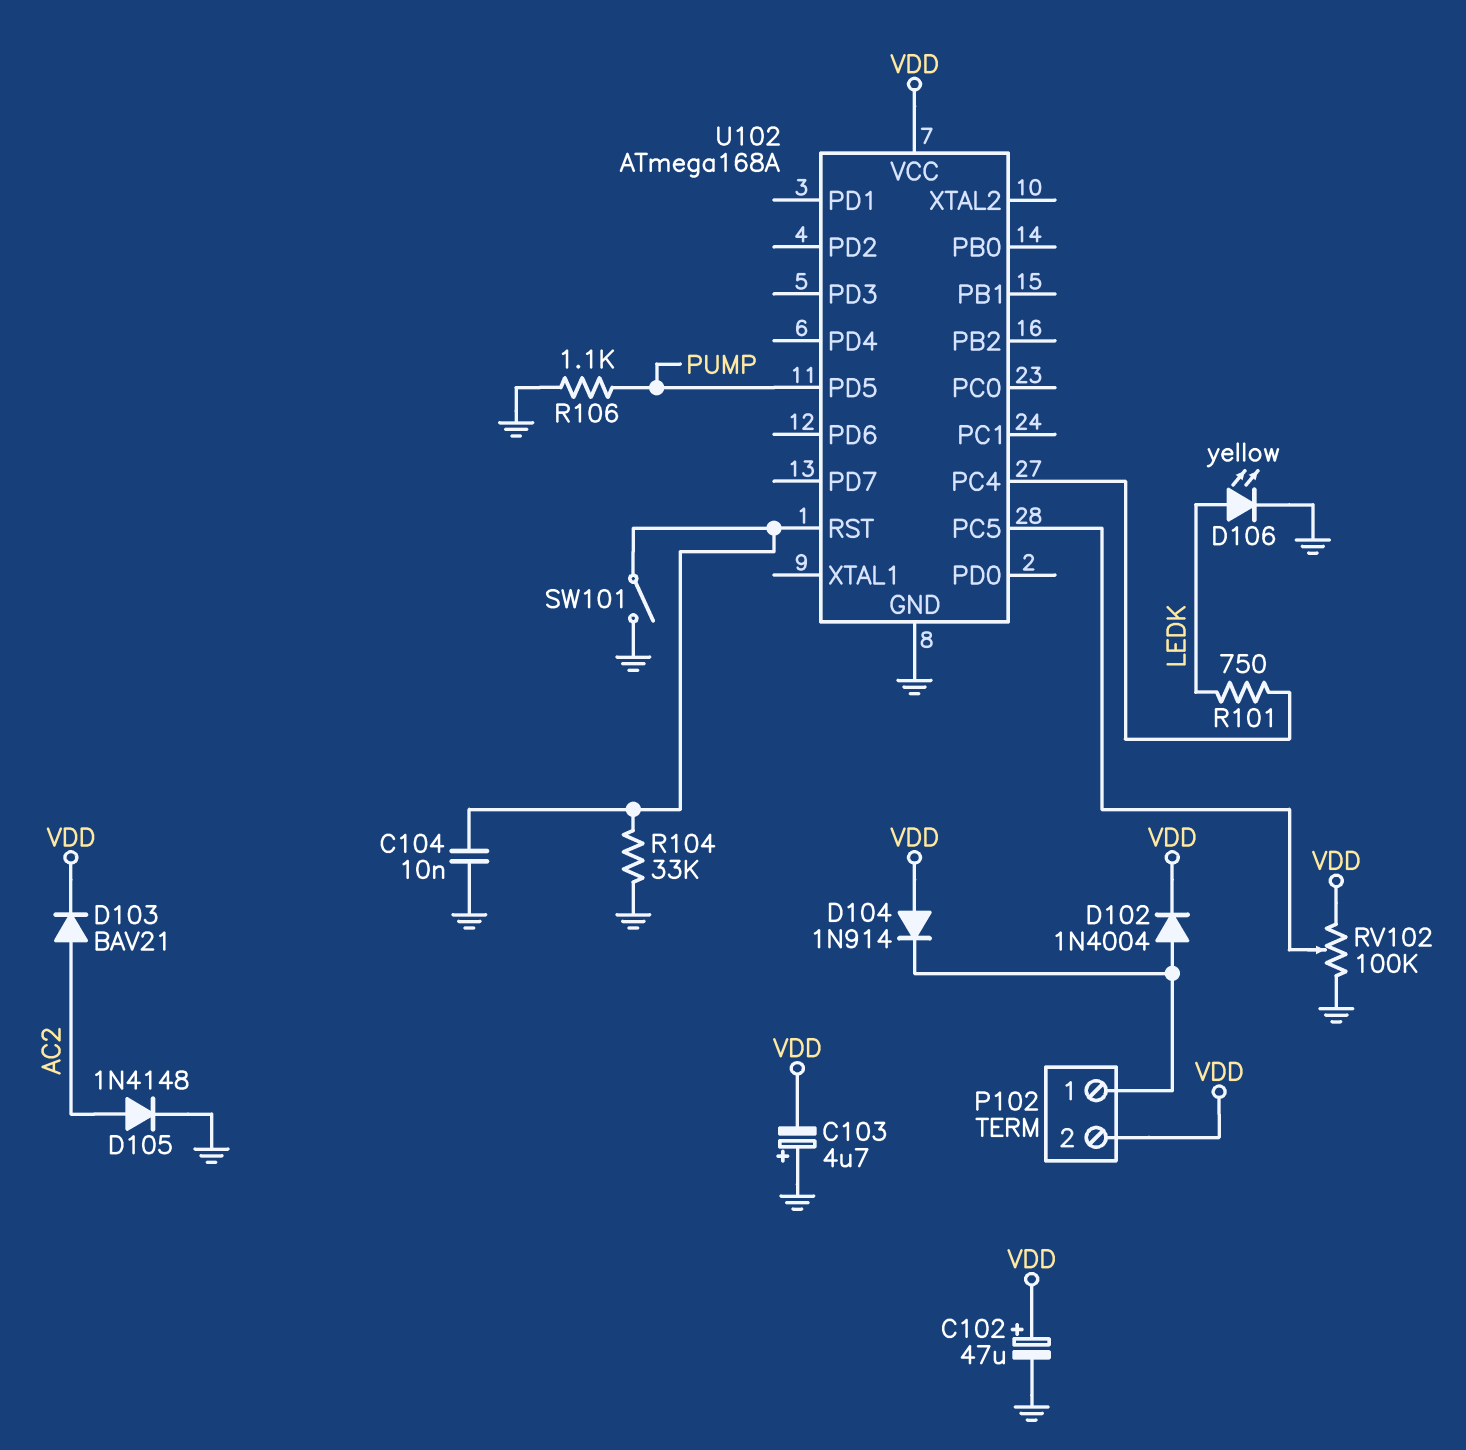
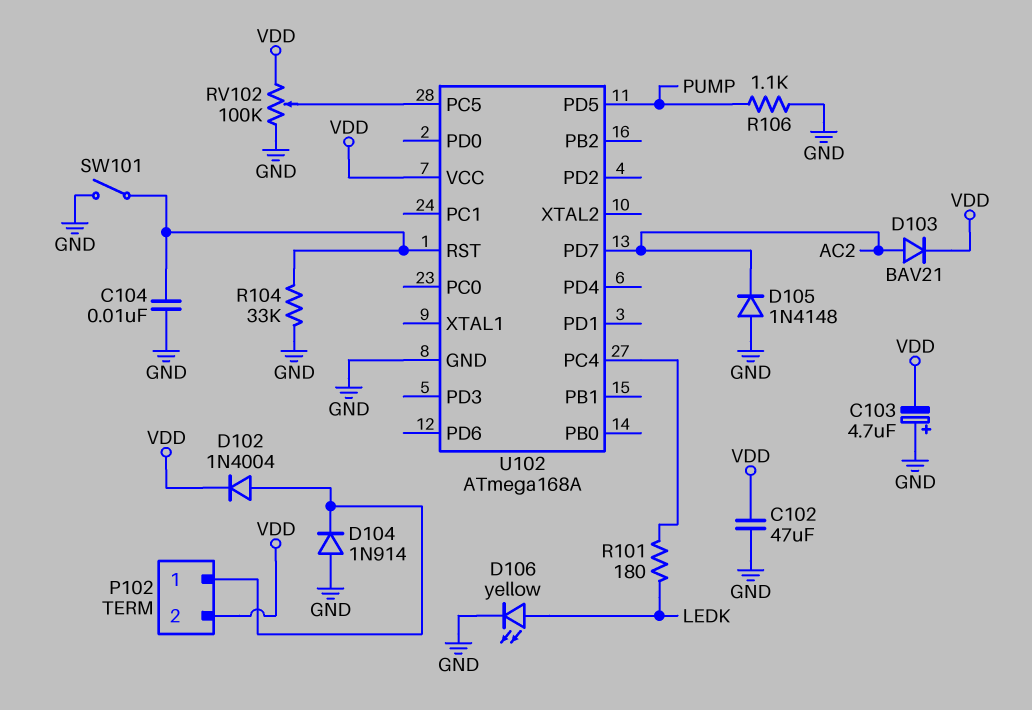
C102: 47uF (plus VDD, minus GND) -> 47uF (GND, VDD)
D104: diode 1N914 (A VDD, K P102/1) -> diode 1N914 (A GND, K P102/1)
D105: diode 1N4148 (A AC2, K GND) -> diode 1N4148 (A GND, K AC2)
R101: 750 (LEDK, U102/PC4) -> 180 (LEDK, U102/PC4)
U102 pin PD7: none -> AC2

